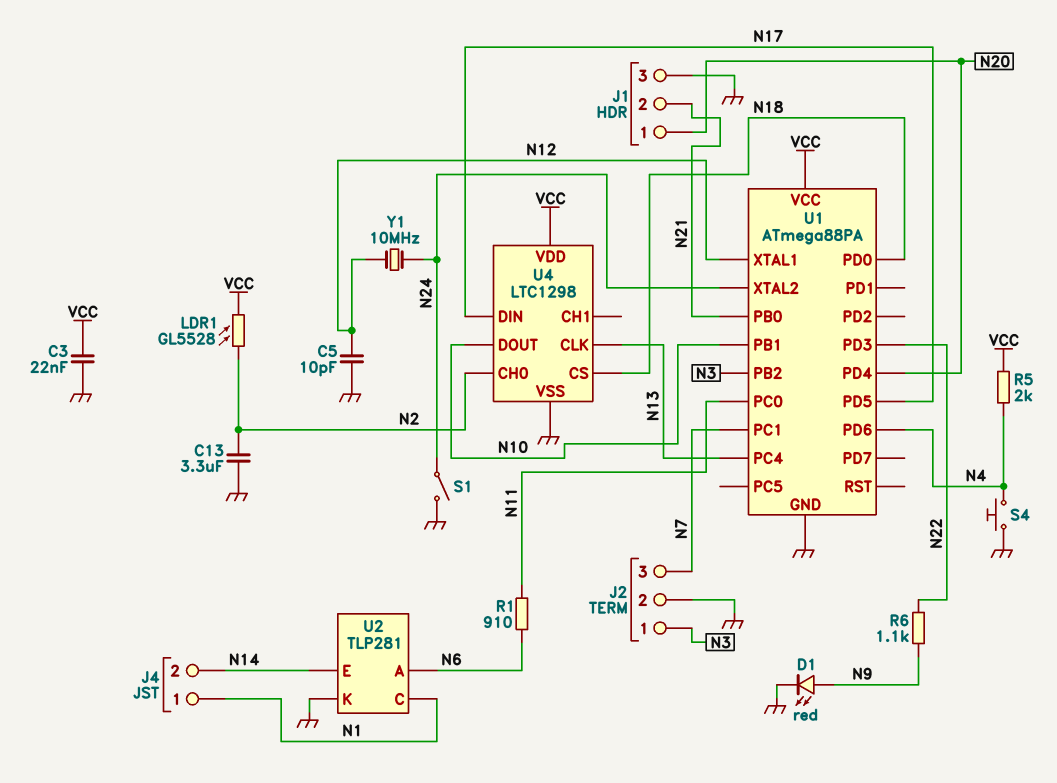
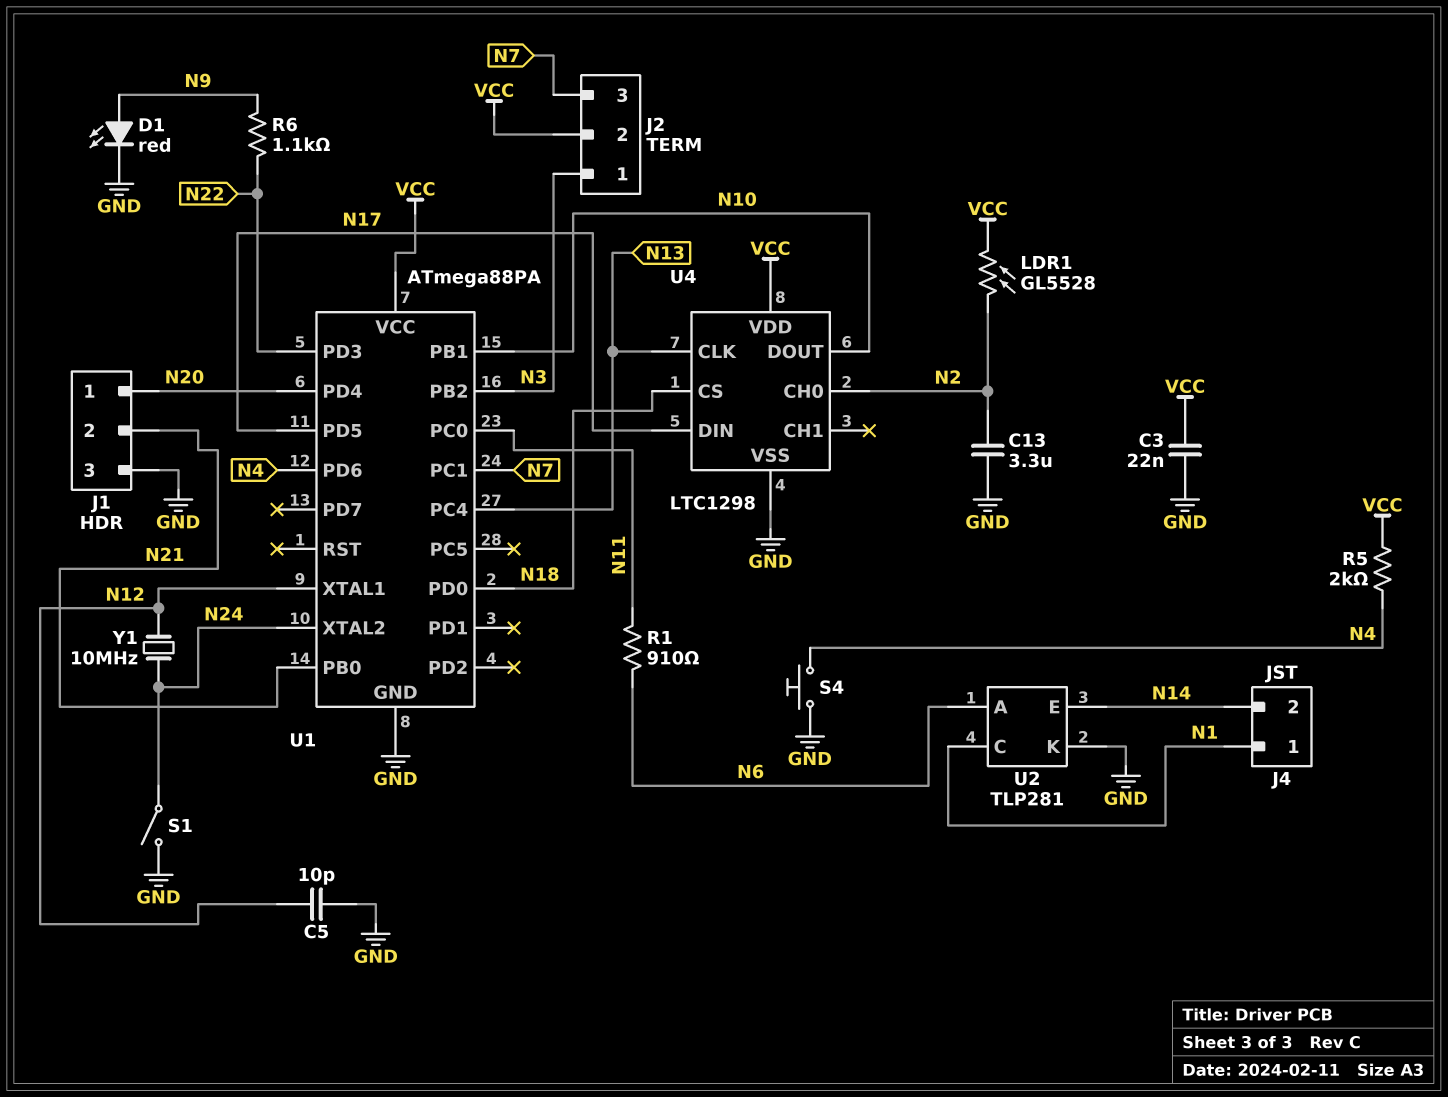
J2 pin 2: GND -> VCC

